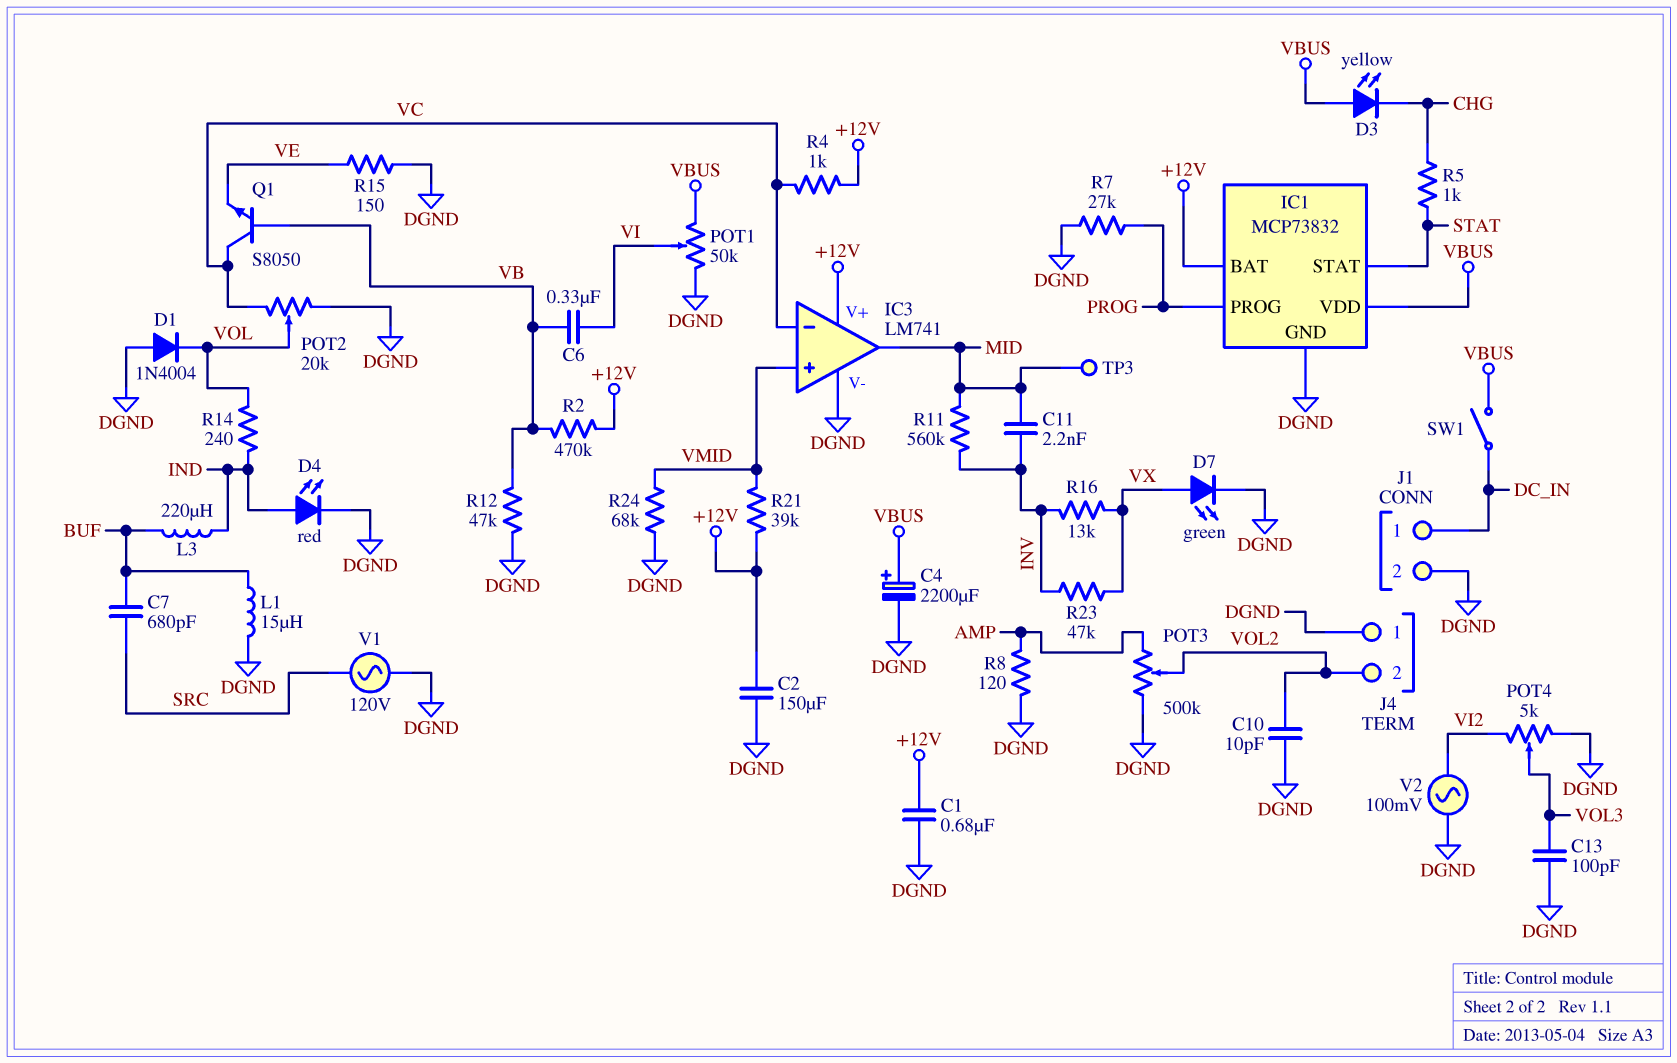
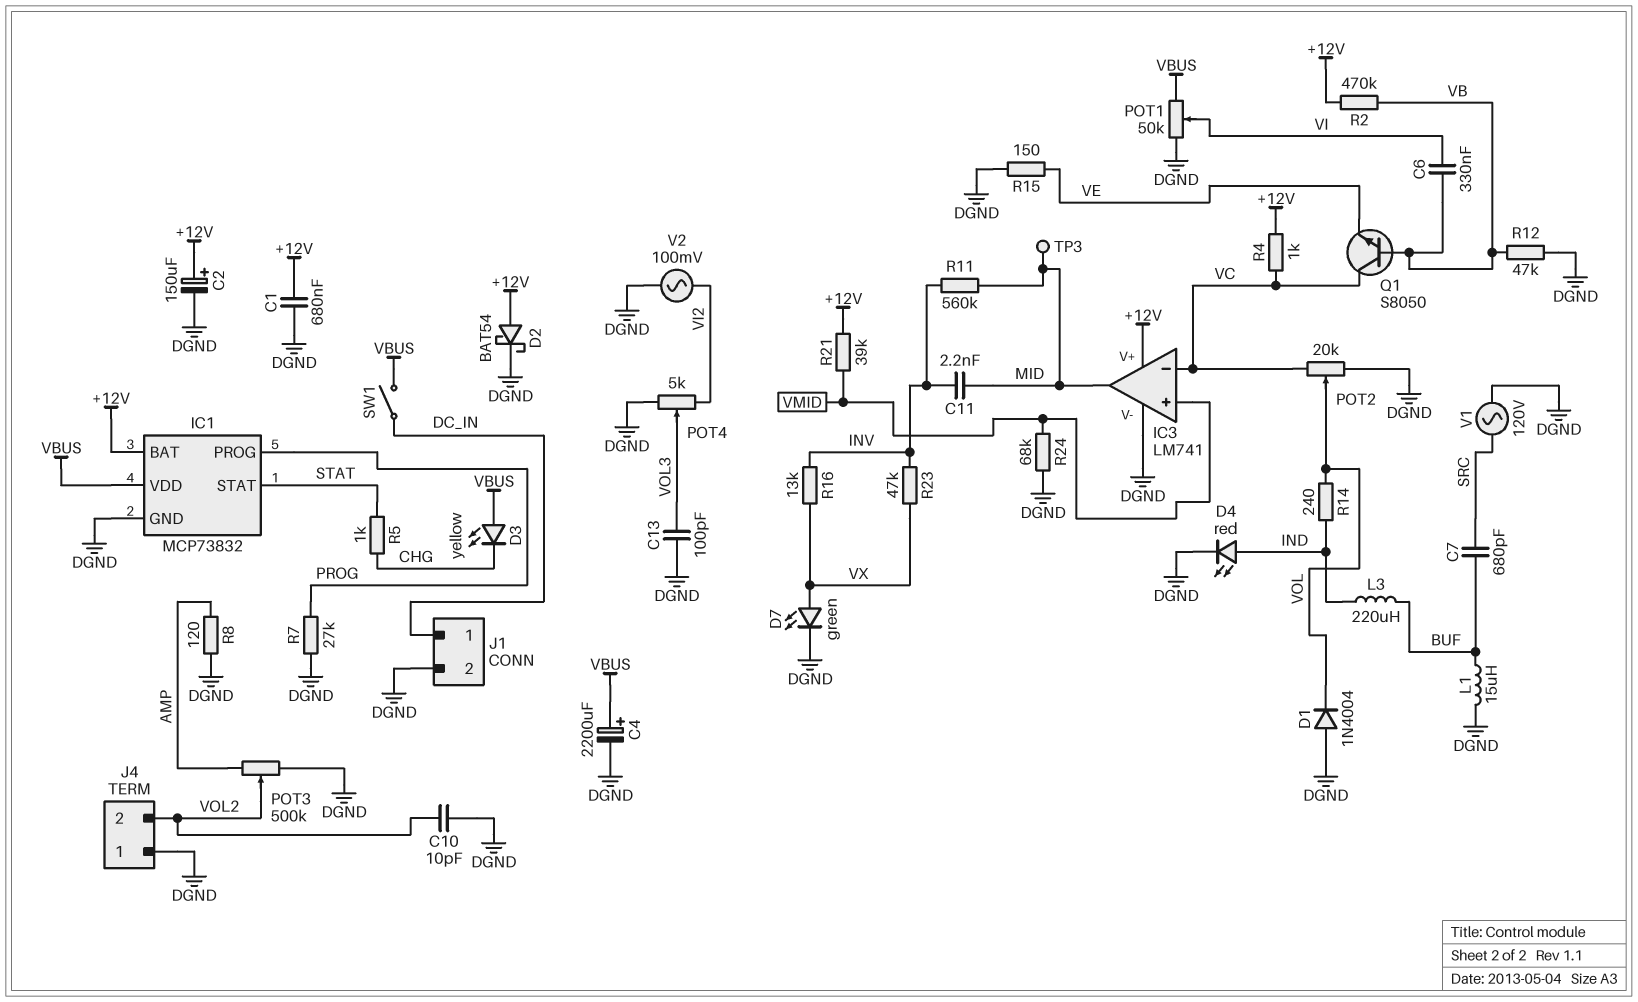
C2: 150uF (+12V, DGND) -> 150uF (plus +12V, minus DGND)
D2: none -> schottky BAT54 (A +12V, K DGND)

